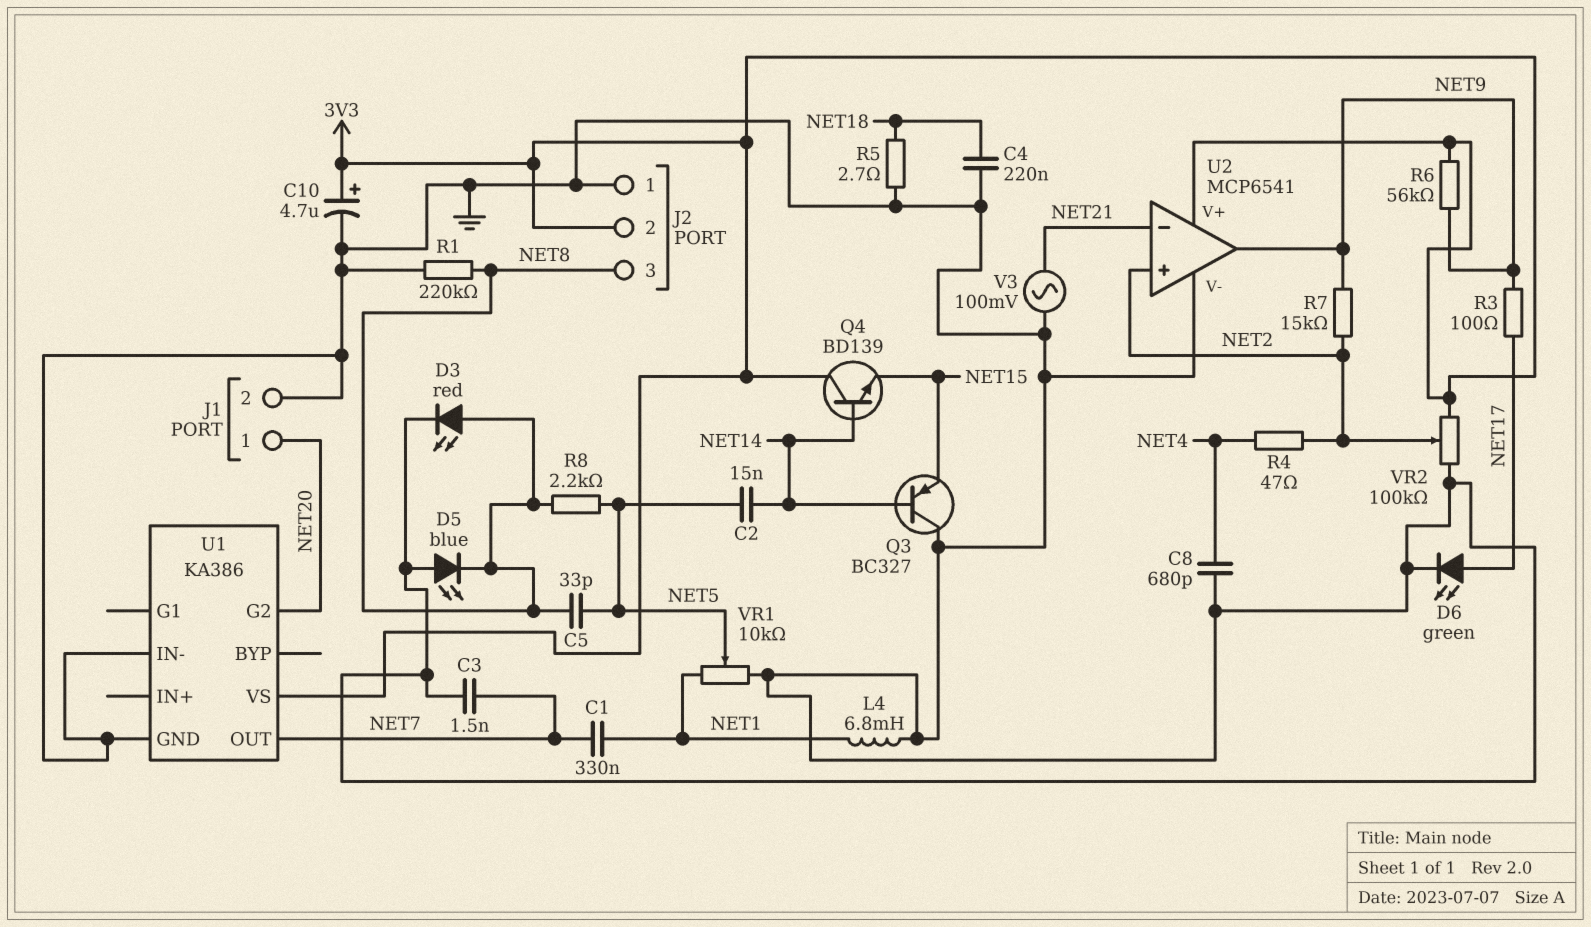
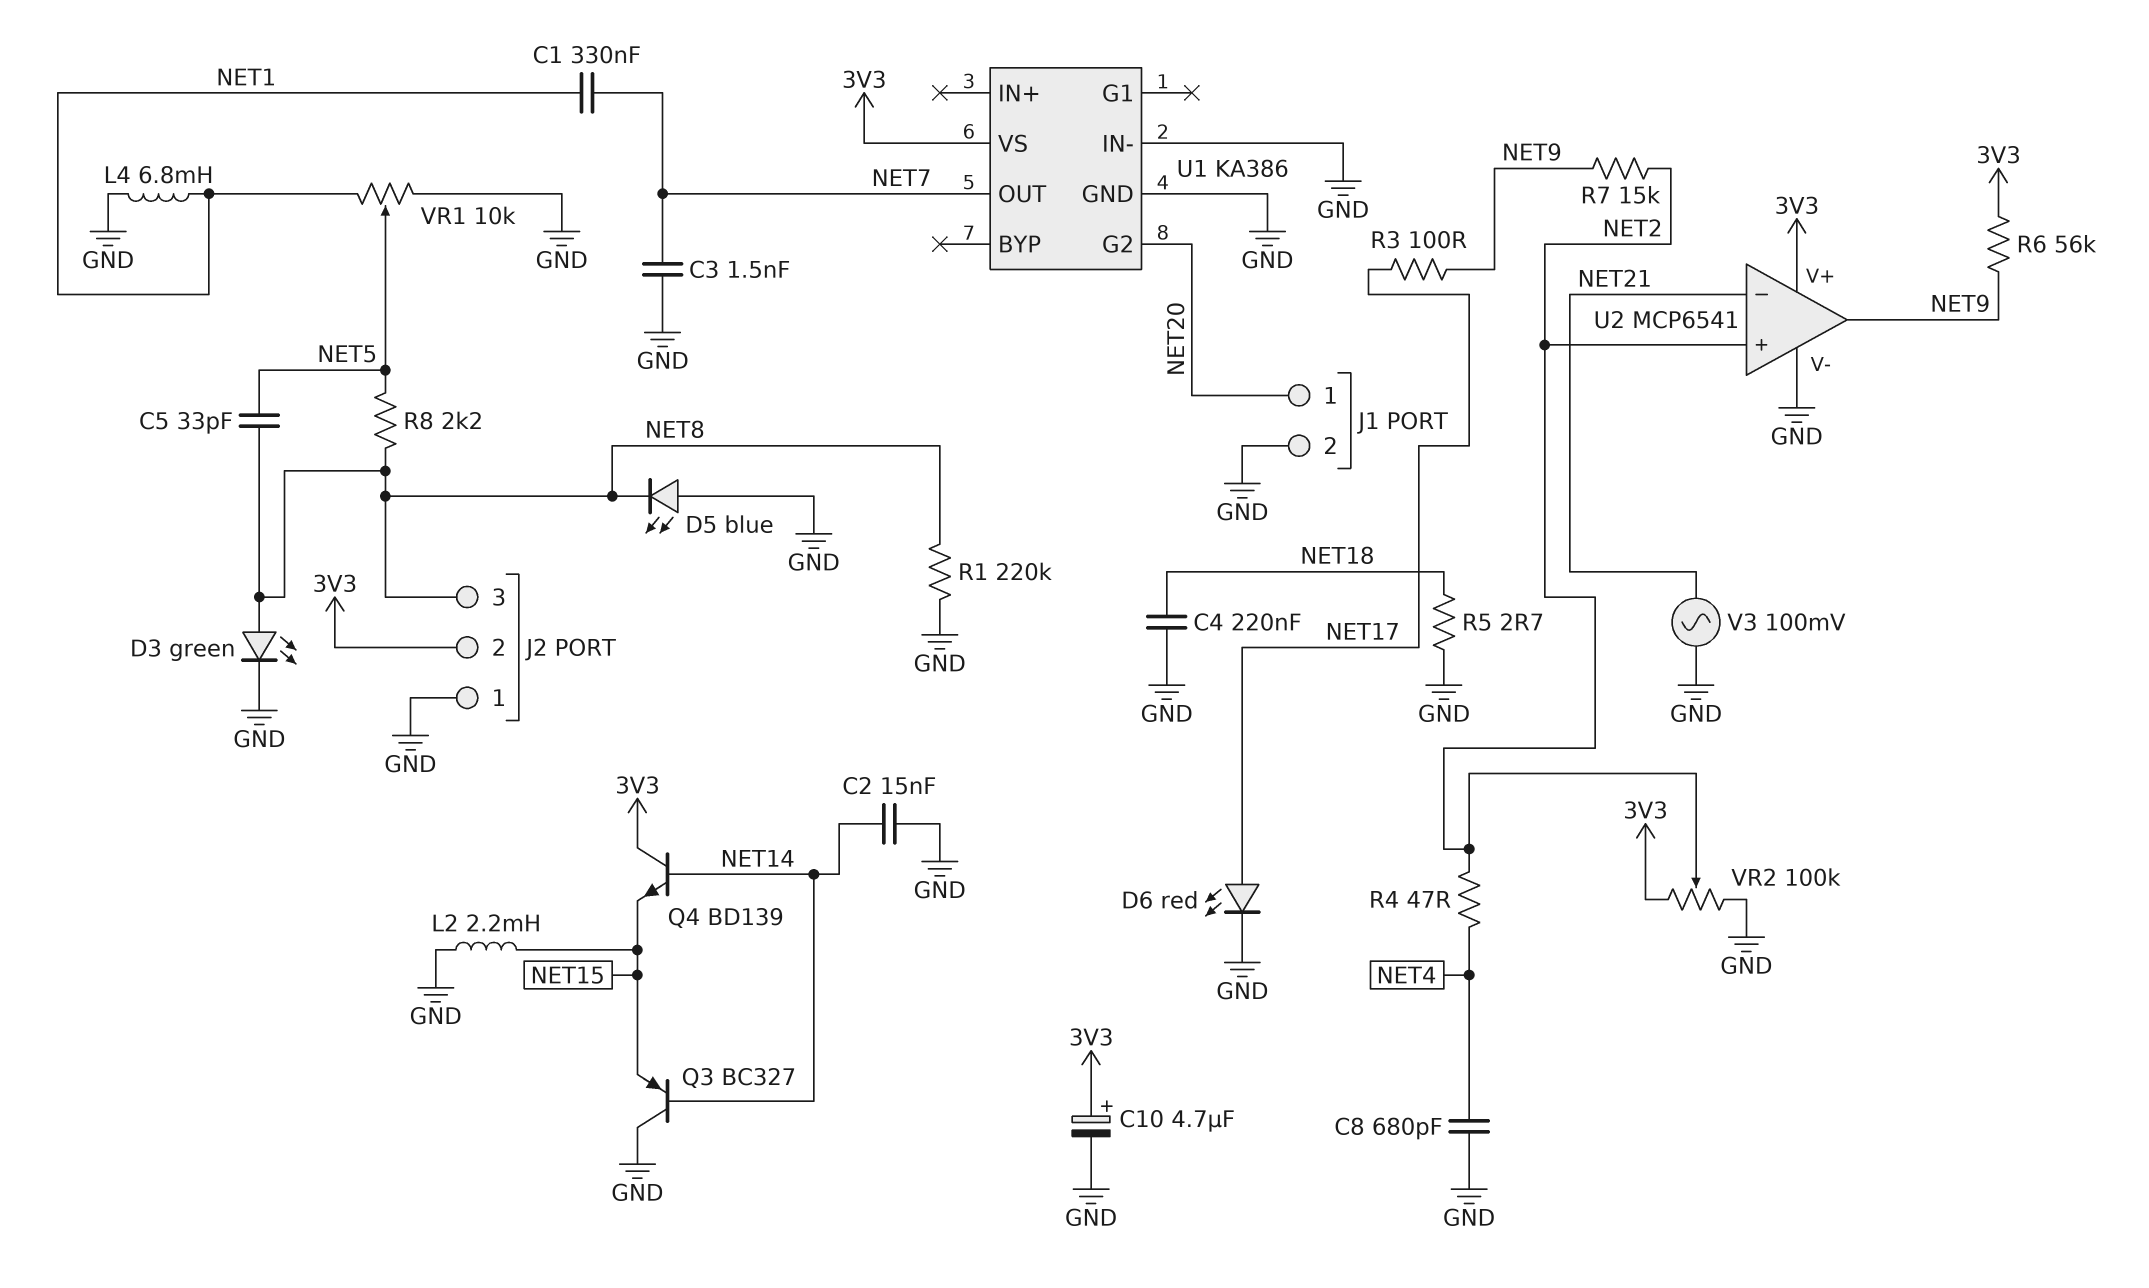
C2: 15nF (NET5, NET14) -> 15nF (GND, NET14)
D3: LED red (A NET8, K GND) -> LED green (A NET8, K GND)
D6: LED green (A NET17, K GND) -> LED red (A NET17, K GND)
L2: none -> 2.2mH (GND, NET15)

